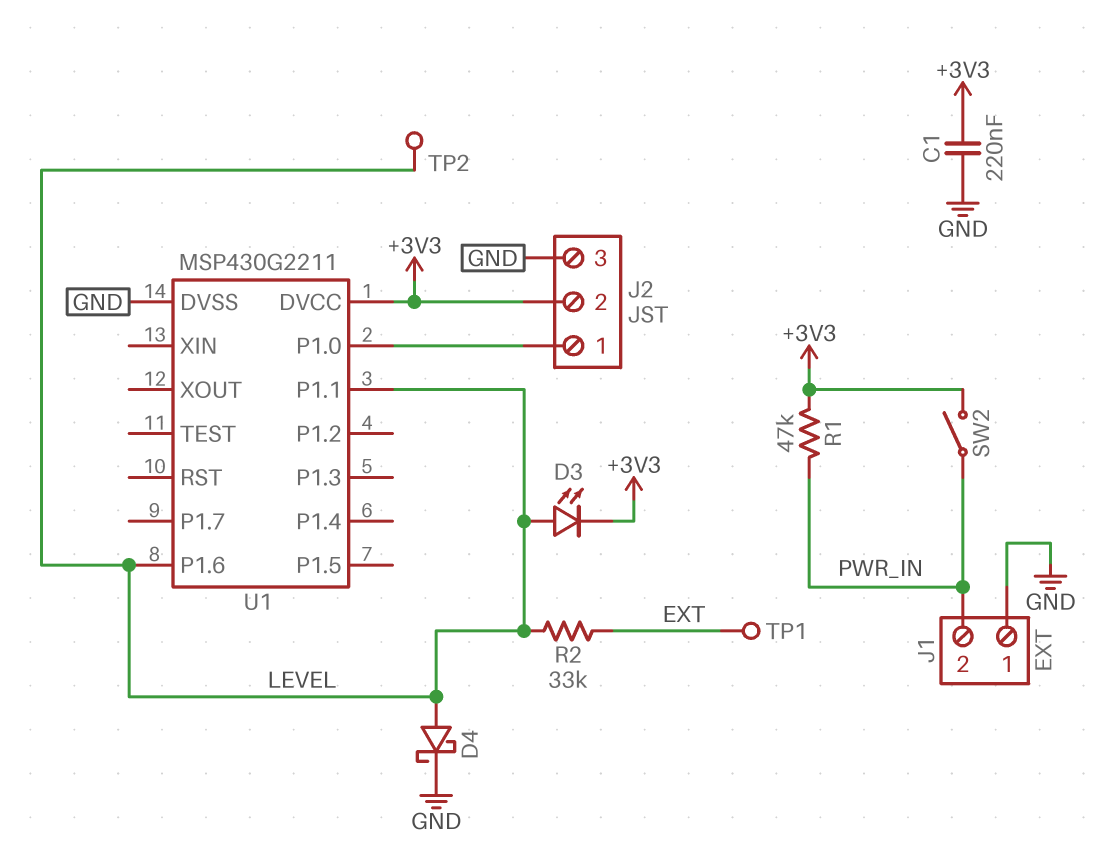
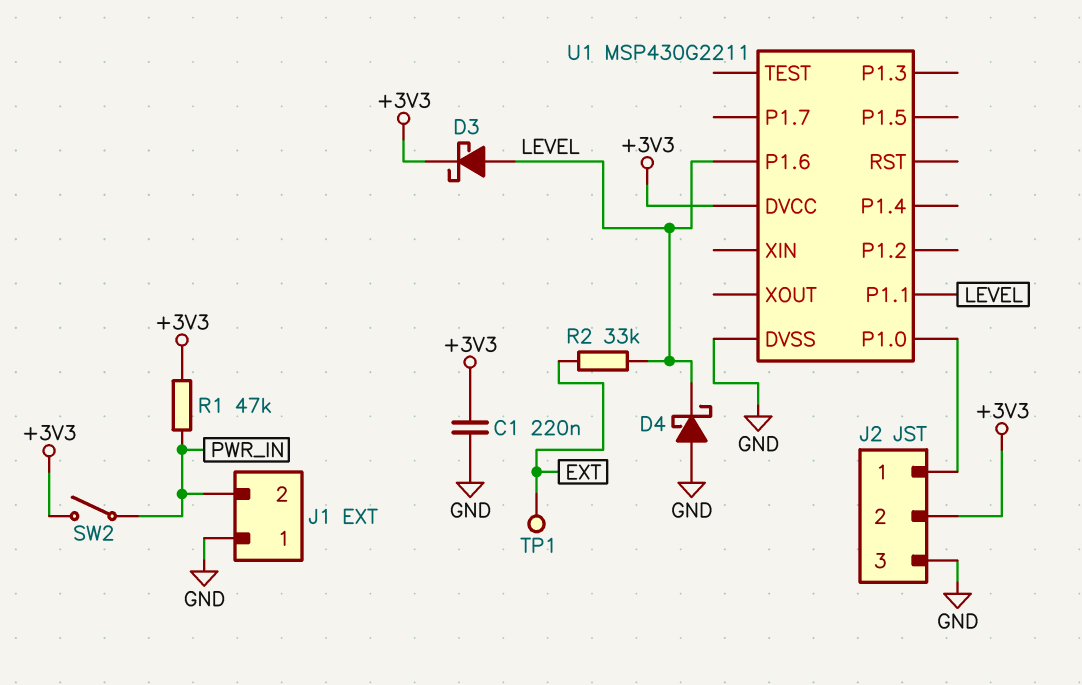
D3: LED (A LEVEL, K +3V3) -> schottky (A LEVEL, K +3V3)
D4: schottky (A LEVEL, K GND) -> schottky (A GND, K LEVEL)
TP2: test point (LEVEL) -> none

